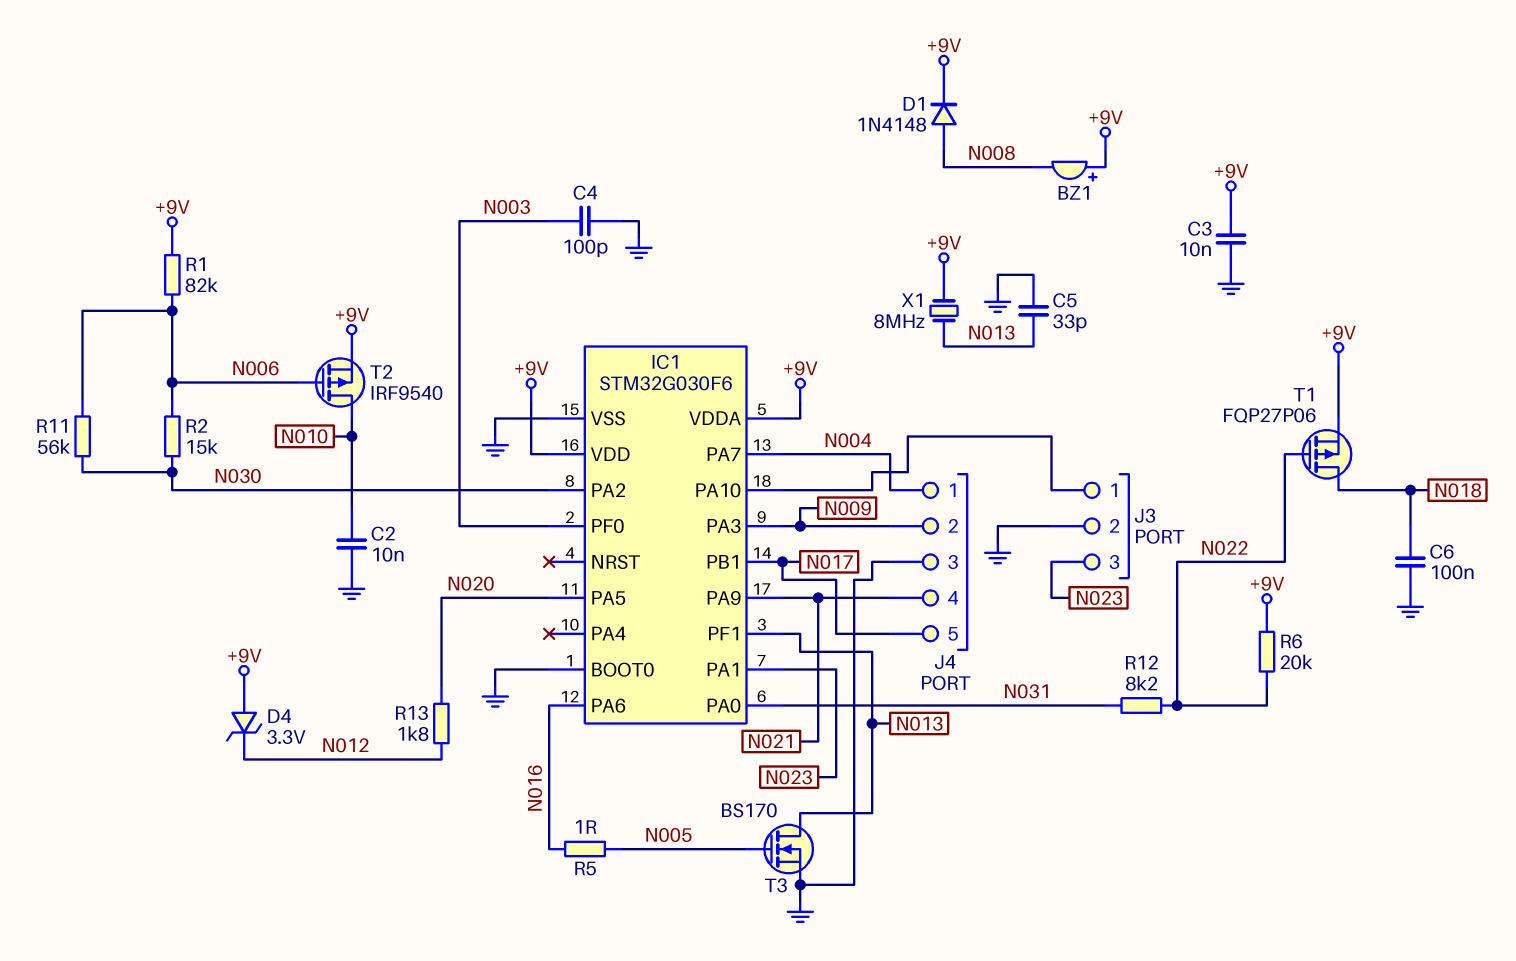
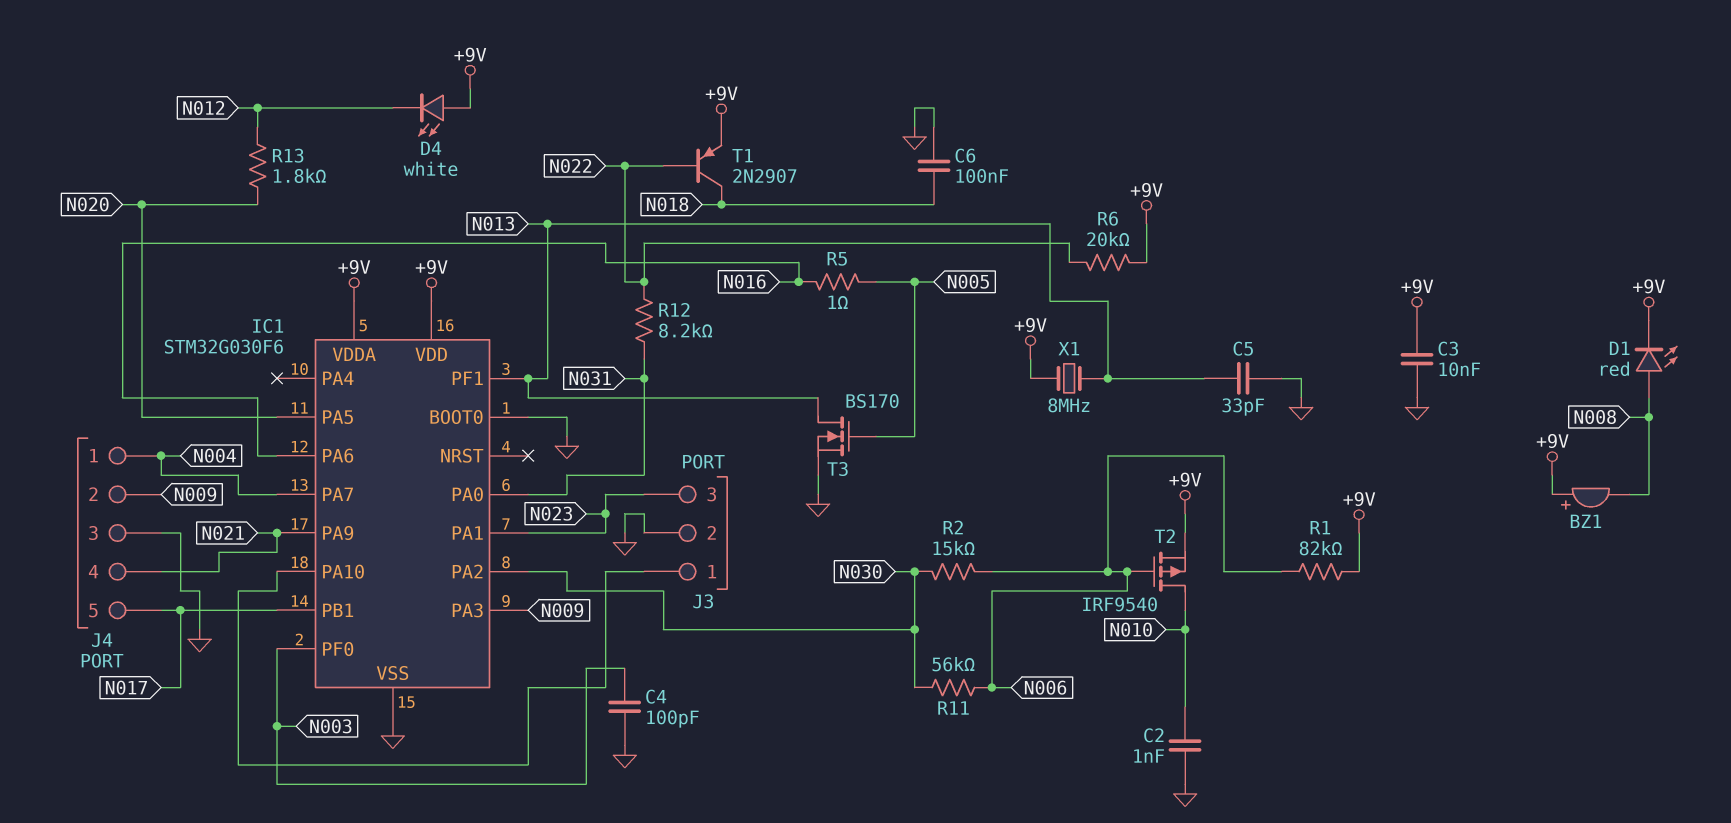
C2: 10nF (GND, N010) -> 1nF (GND, N010)
D1: diode 1N4148 (A N008, K +9V) -> LED red (A N008, K +9V)
D4: zener 3.3V (A +9V, K N012) -> LED white (A +9V, K N012)
T1: PMOS FQP27P06 (G N022, D N018, S +9V) -> PNP 2N2907 (B N022, C N018, E +9V)

